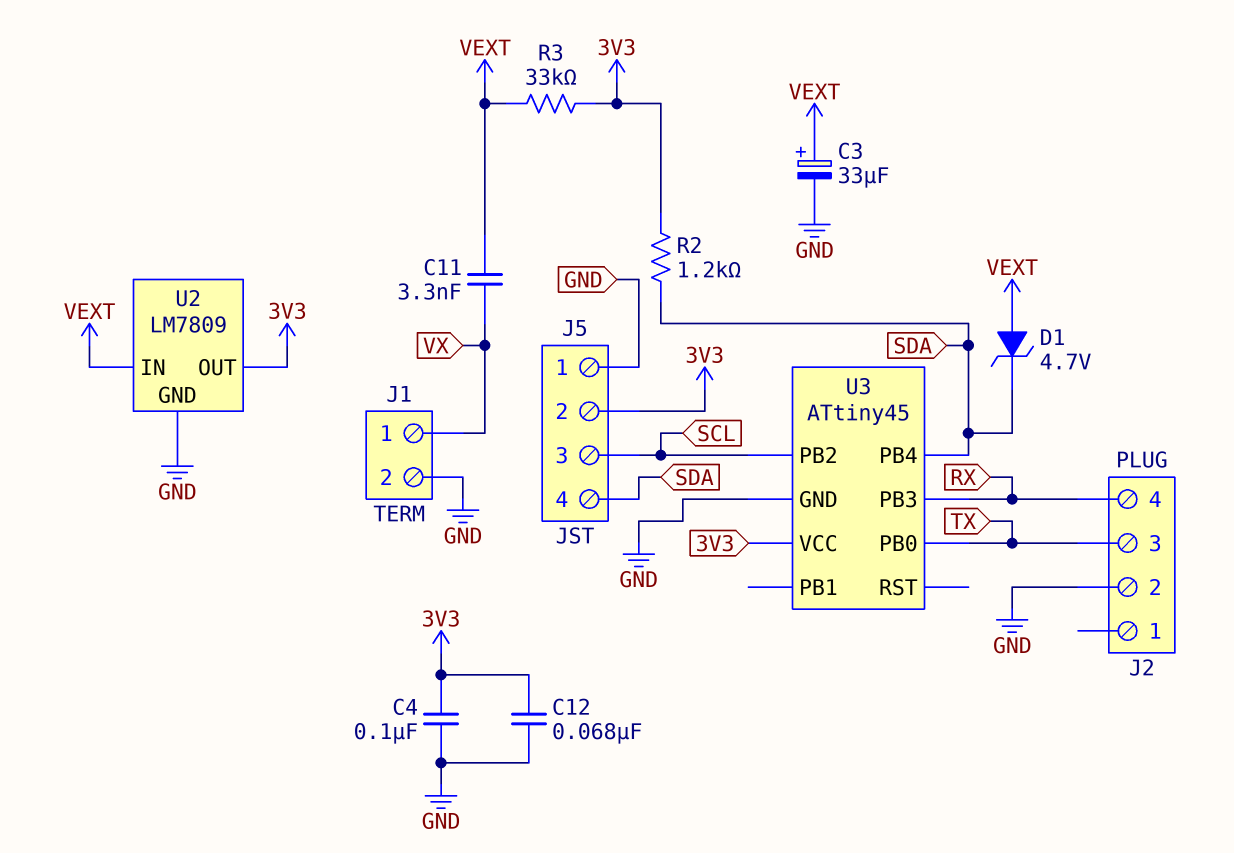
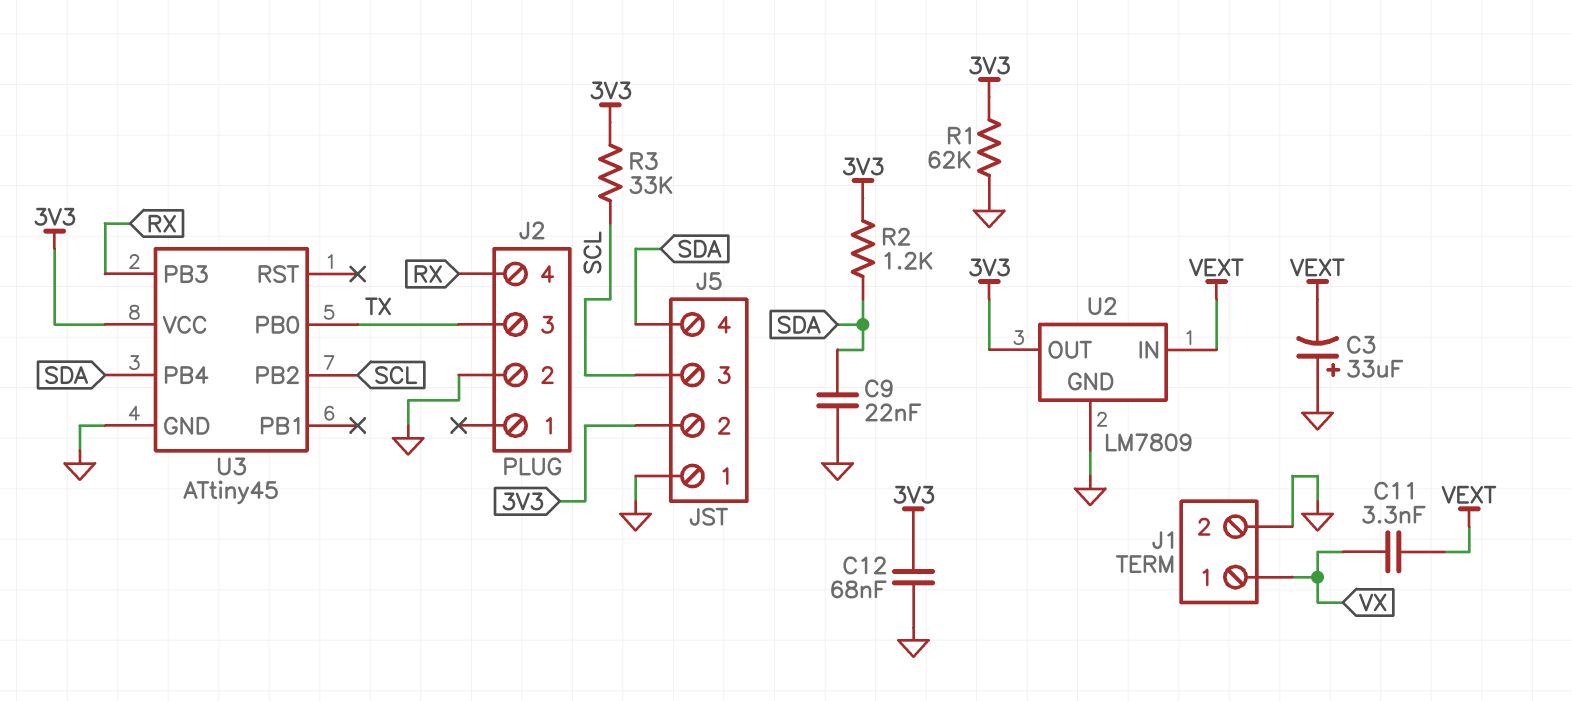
C3: 33uF (plus VEXT, minus GND) -> 33uF (plus GND, minus VEXT)
C4: 100nF (3V3, GND) -> none
C9: none -> 22nF (GND, SDA)
D1: zener 4.7V (A VEXT, K SDA) -> none
R1: none -> 62k (3V3, GND)
R3: 33k (3V3, VEXT) -> 33k (3V3, SCL)

